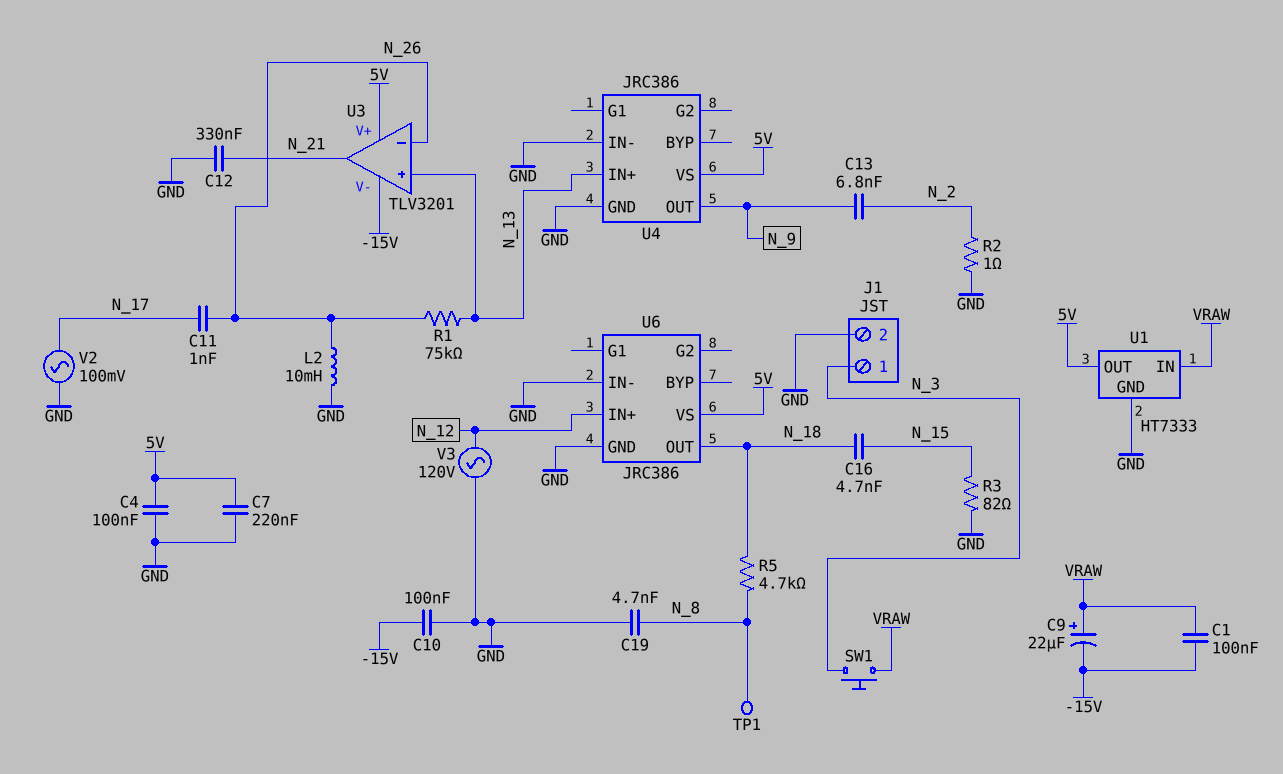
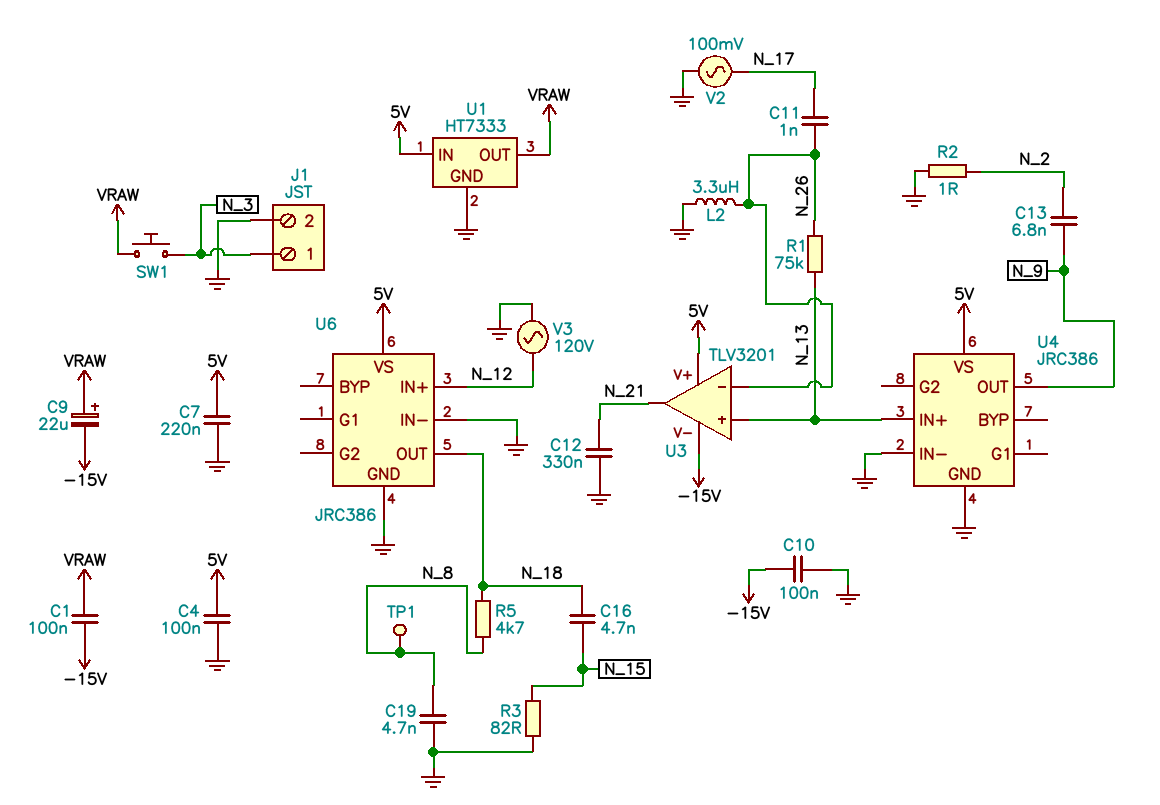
L2: 10mH (GND, N_26) -> 3.3uH (GND, N_26)
U1 pin IN: VRAW -> 5V
U1 pin OUT: 5V -> VRAW

